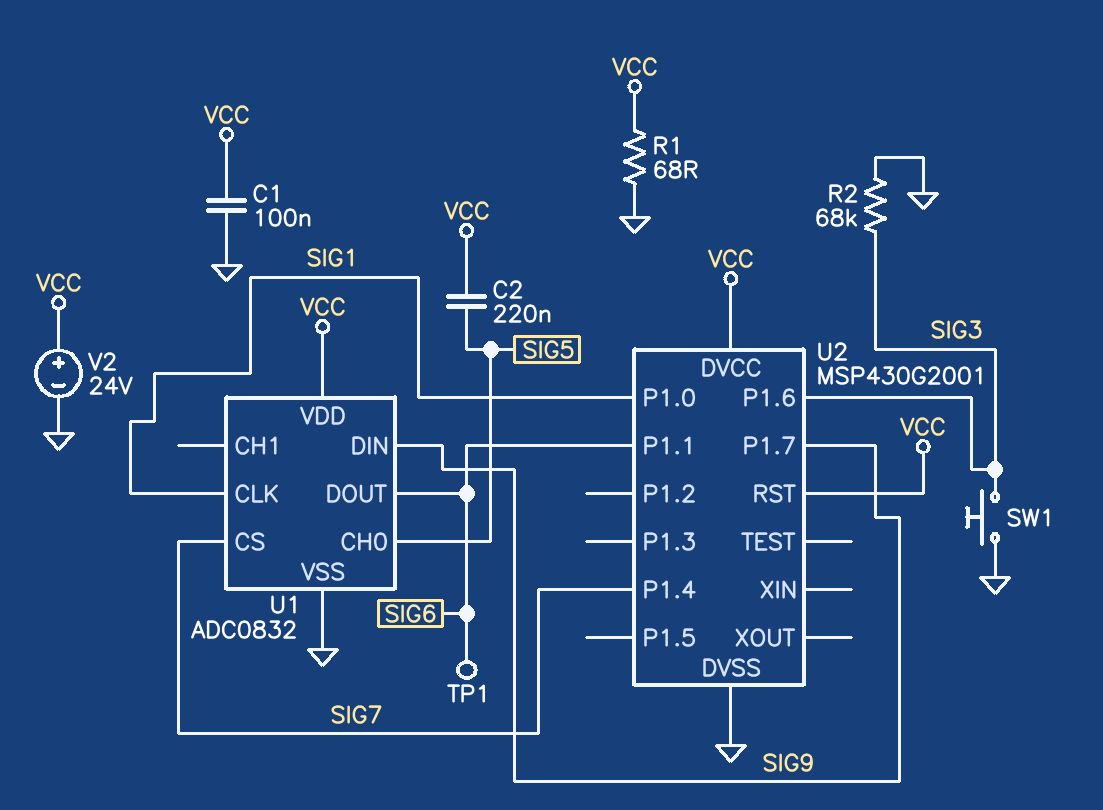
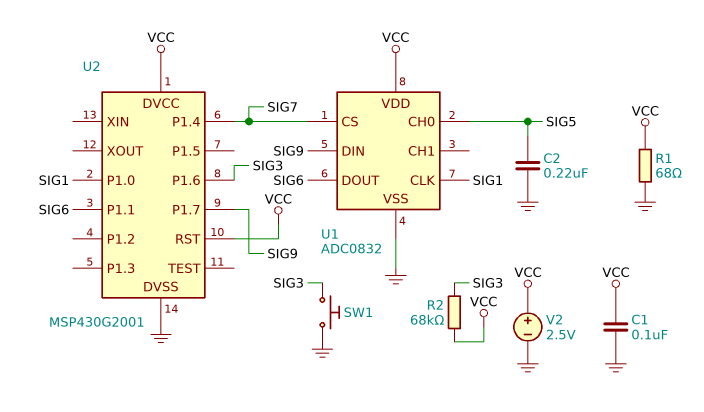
C2: 220nF (SIG5, VCC) -> 220nF (GND, SIG5)
R2: 68k (GND, SIG3) -> 68k (SIG3, VCC)
TP1: test point (SIG6) -> none
V2: 24V (plus VCC, minus GND) -> 2.5V (plus VCC, minus GND)

